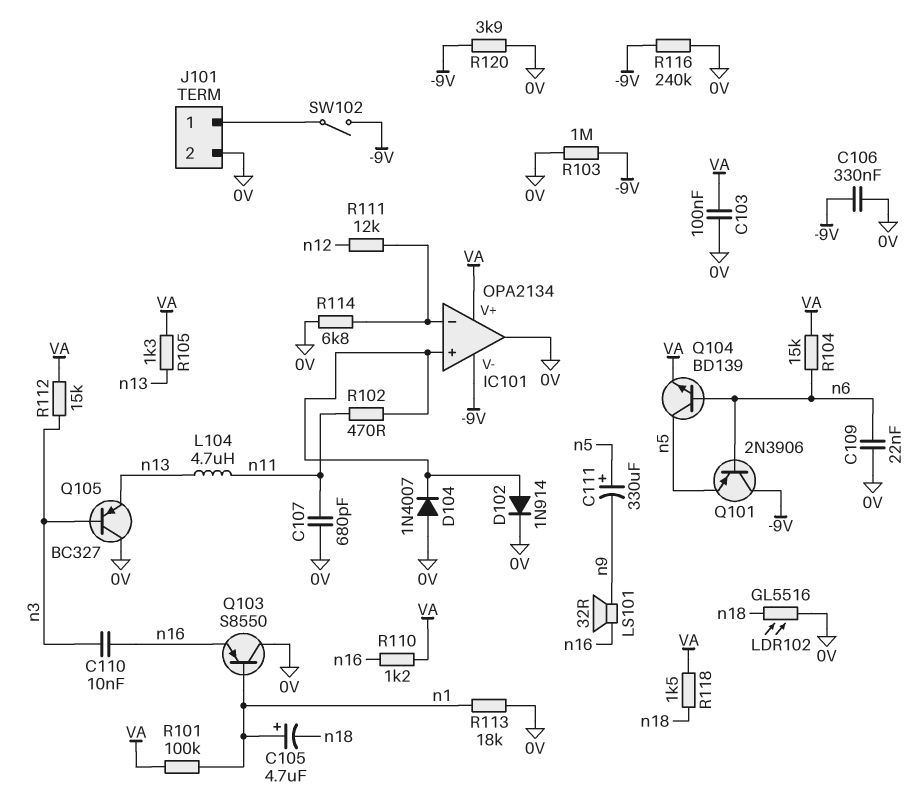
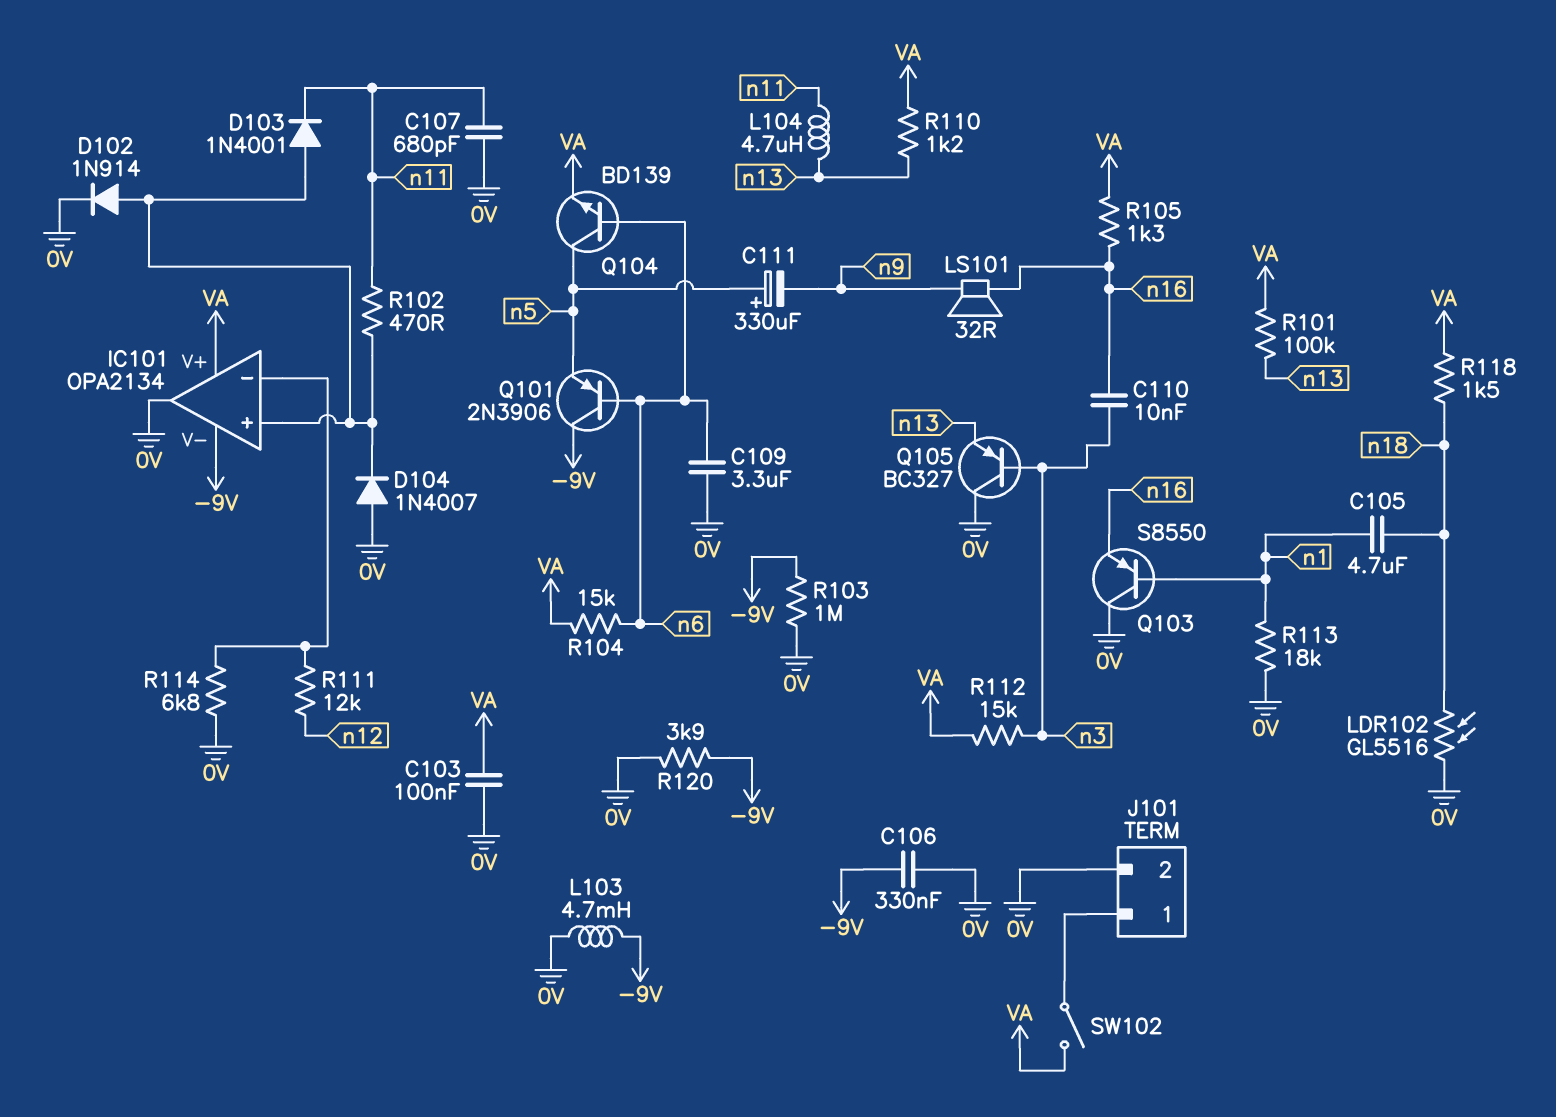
C105: 4.7uF (plus n1, minus n18) -> 4.7uF (n1, n18)
C109: 22nF (0V, n6) -> 3.3uF (0V, n6)
D103: none -> diode 1N4001 (A IC101/in+, K n11)
L103: none -> 4.7mH (-9V, 0V)
R101: 100k (VA, n1) -> 100k (VA, n13)
R105: 1.3k (VA, n13) -> 1.3k (VA, n16)
R110: 1.2k (VA, n16) -> 1.2k (VA, n13)
R116: 240k (-9V, 0V) -> none
SW102: switch (-9V, J101/1) -> switch (J101/1, VA)

